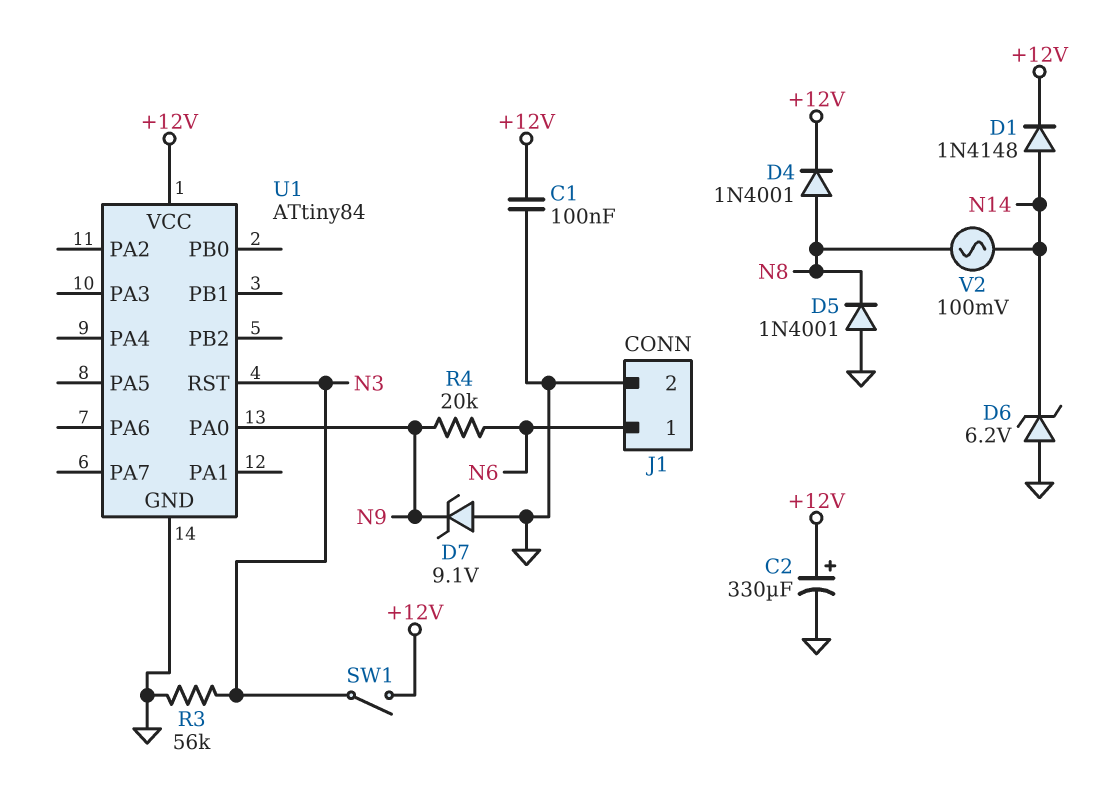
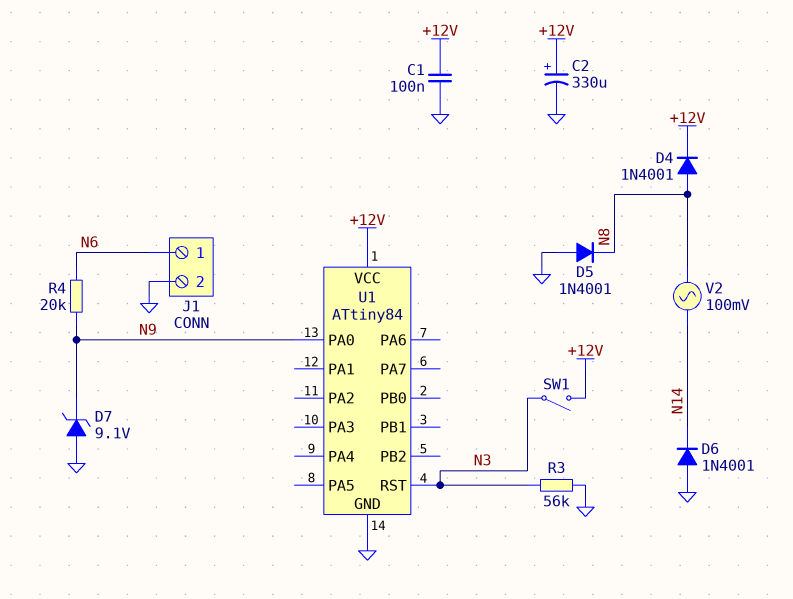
D1: diode 1N4148 (A N14, K +12V) -> none
D6: zener 6.2V (A GND, K N14) -> diode 1N4001 (A GND, K N14)

